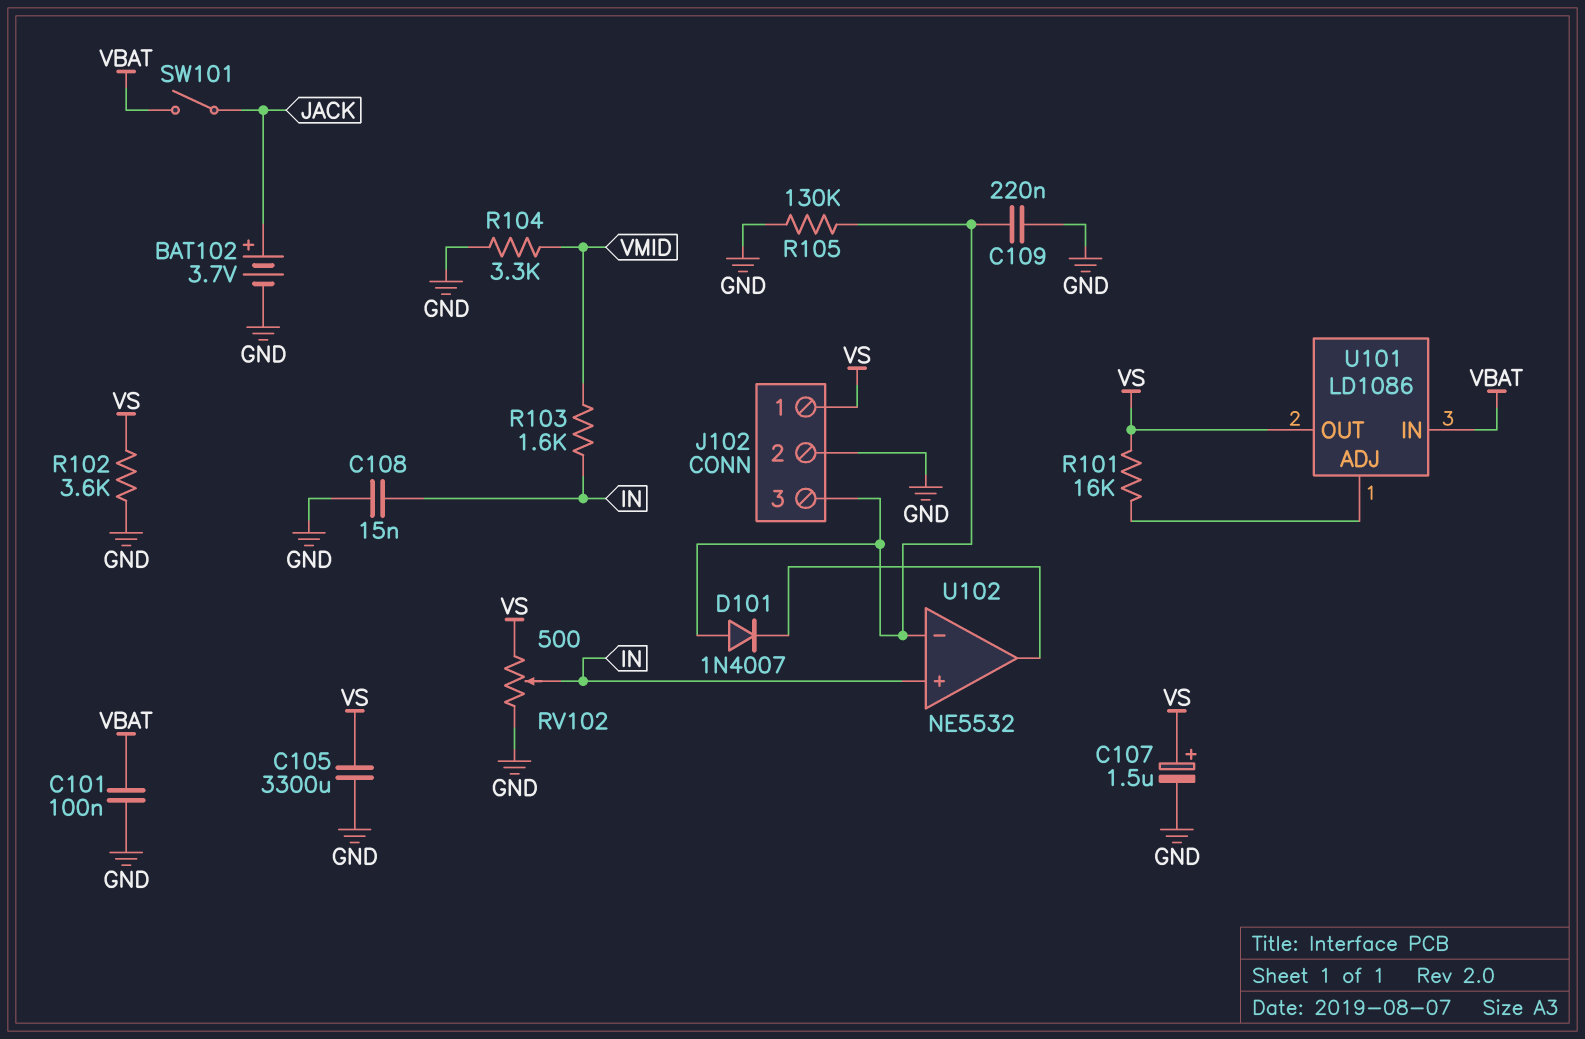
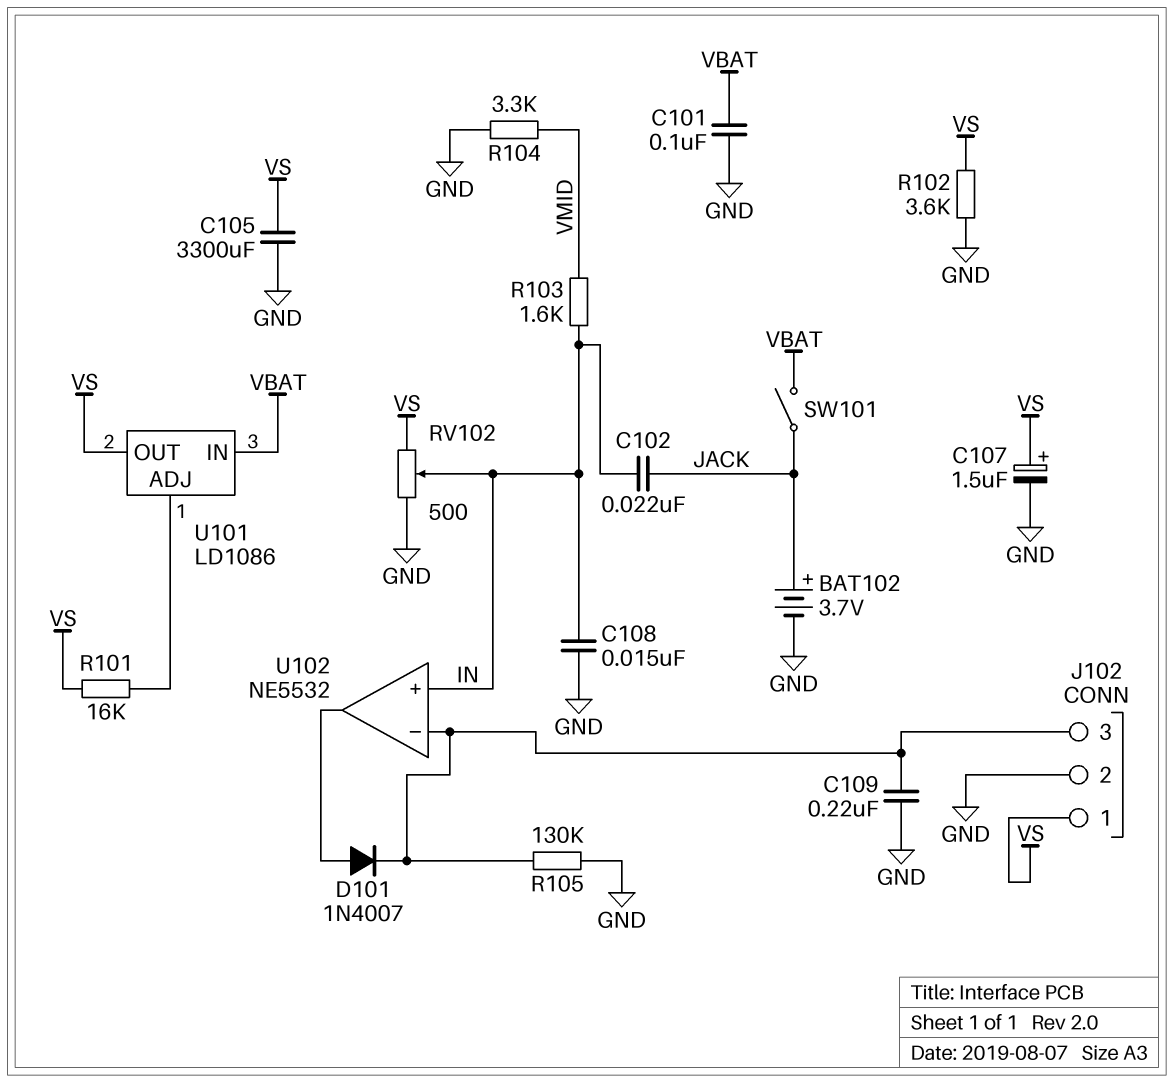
C102: none -> 22nF (IN, JACK)
D101: diode 1N4007 (A J102/3, K U102/out) -> diode 1N4007 (A U102/out, K J102/3)

